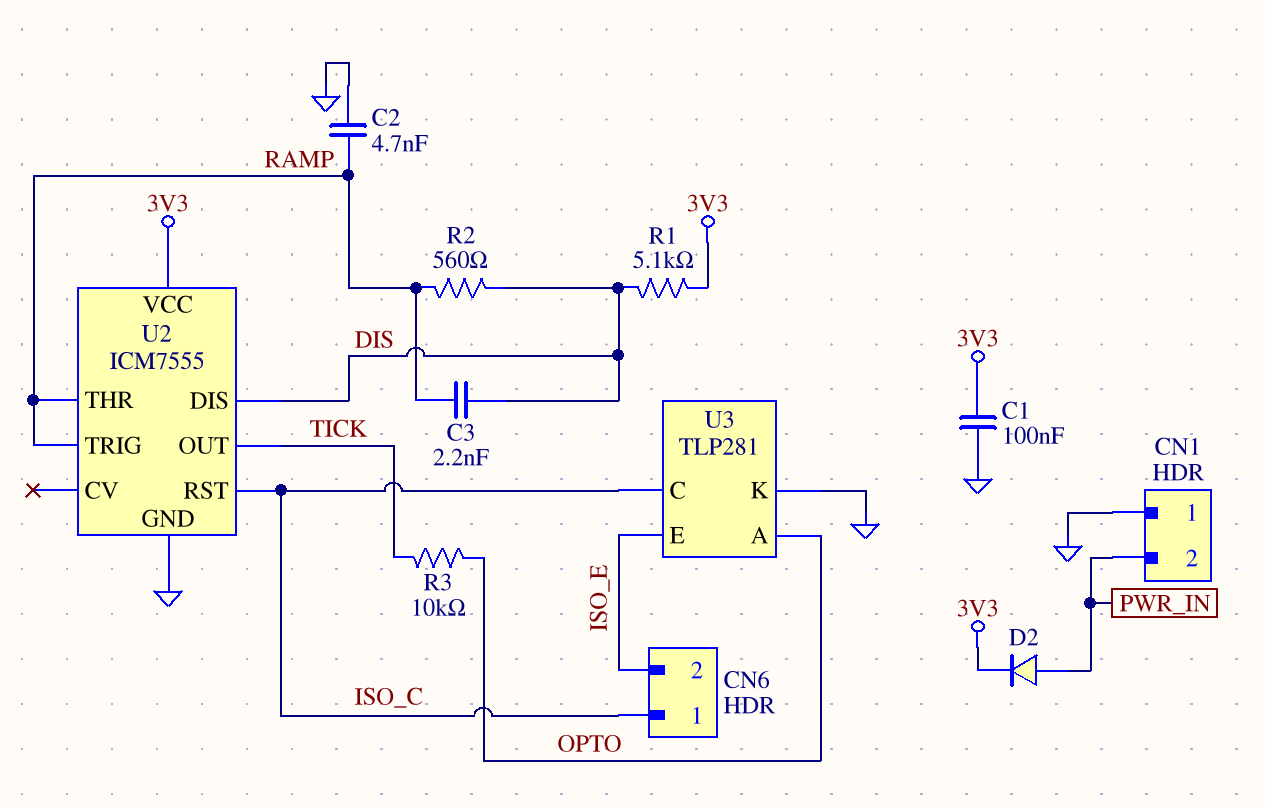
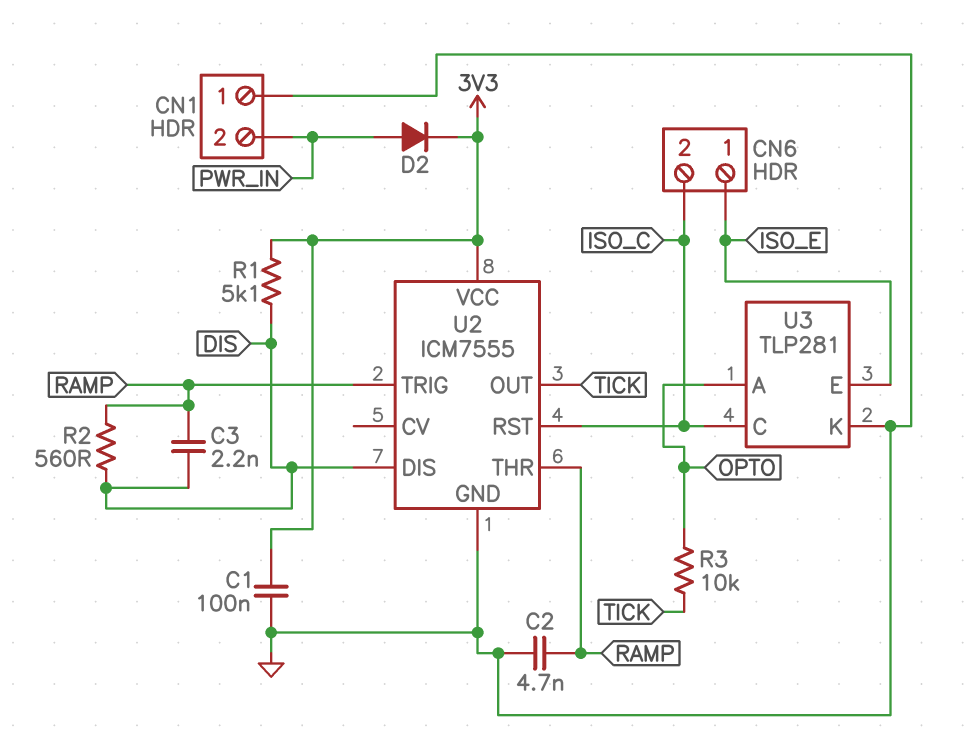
CN6 pin 1: ISO_C -> ISO_E
CN6 pin 2: ISO_E -> ISO_C

